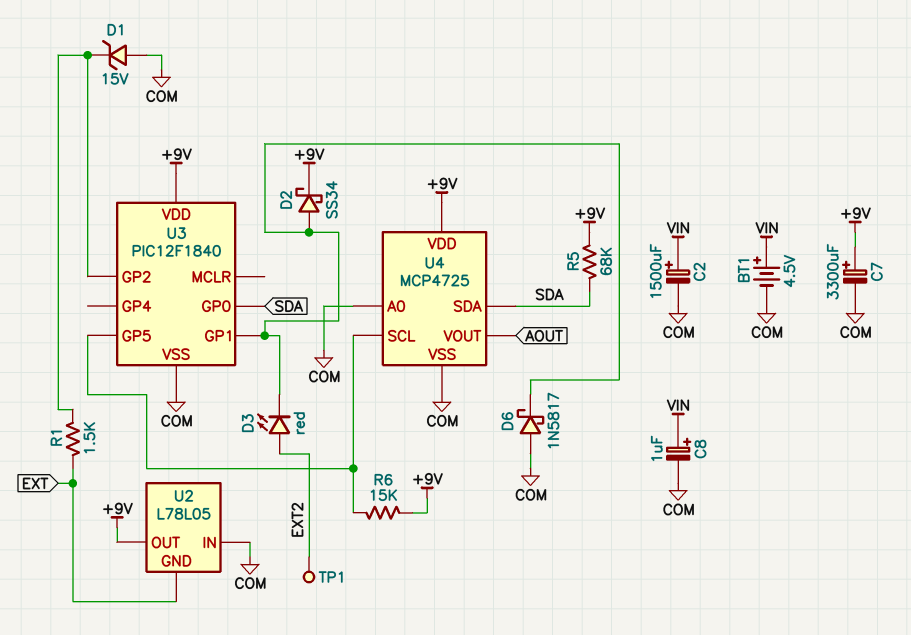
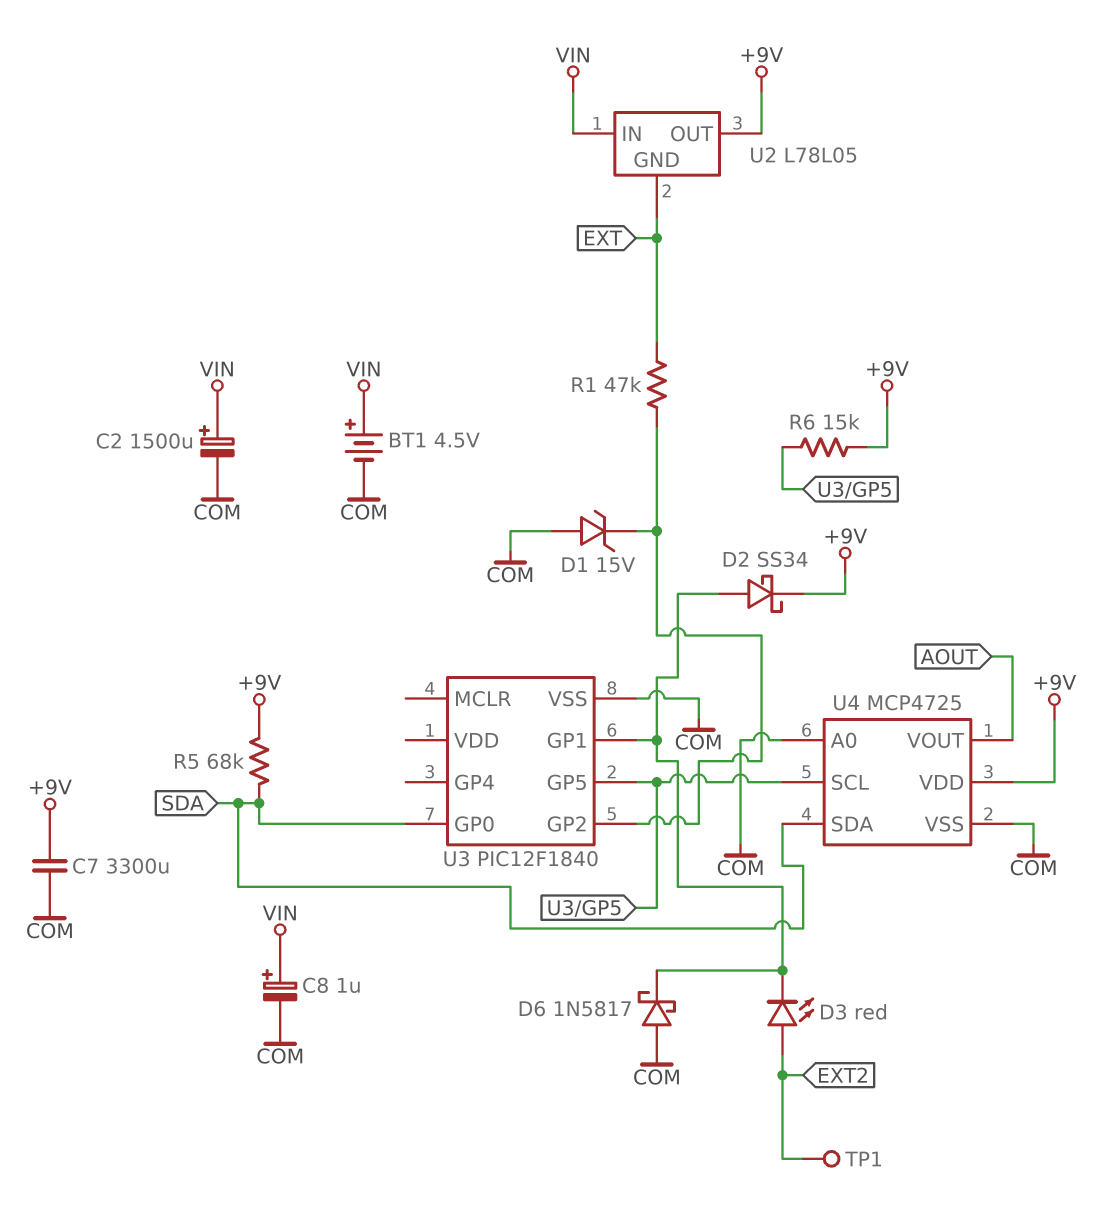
C7: 3300uF (plus +9V, minus COM) -> 3300uF (+9V, COM)
R1: 1.5k (EXT, U3/GP2) -> 47k (EXT, U3/GP2)
U2 pin IN: COM -> VIN
U3 pin VDD: +9V -> none

